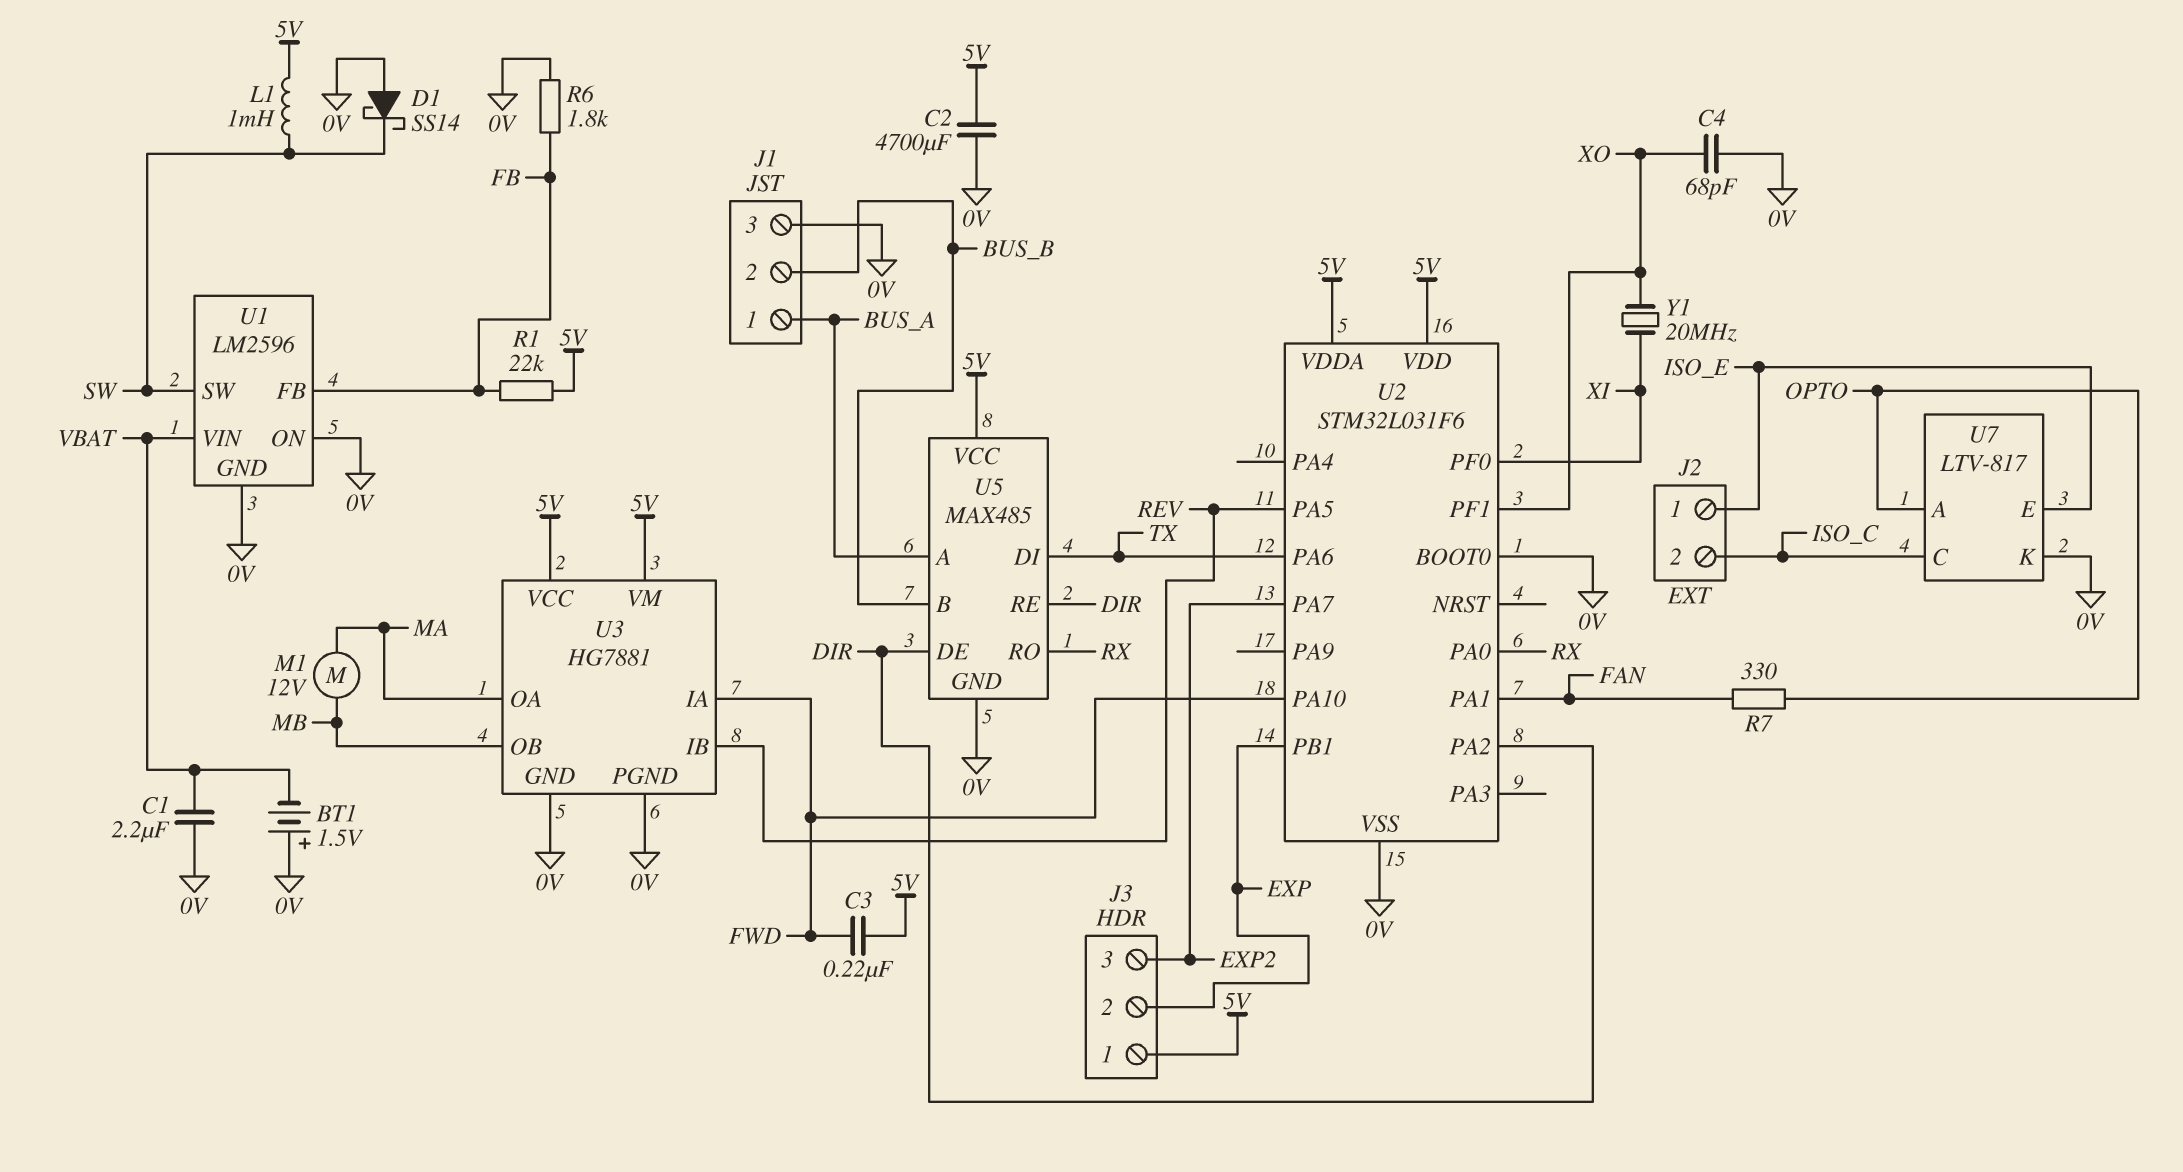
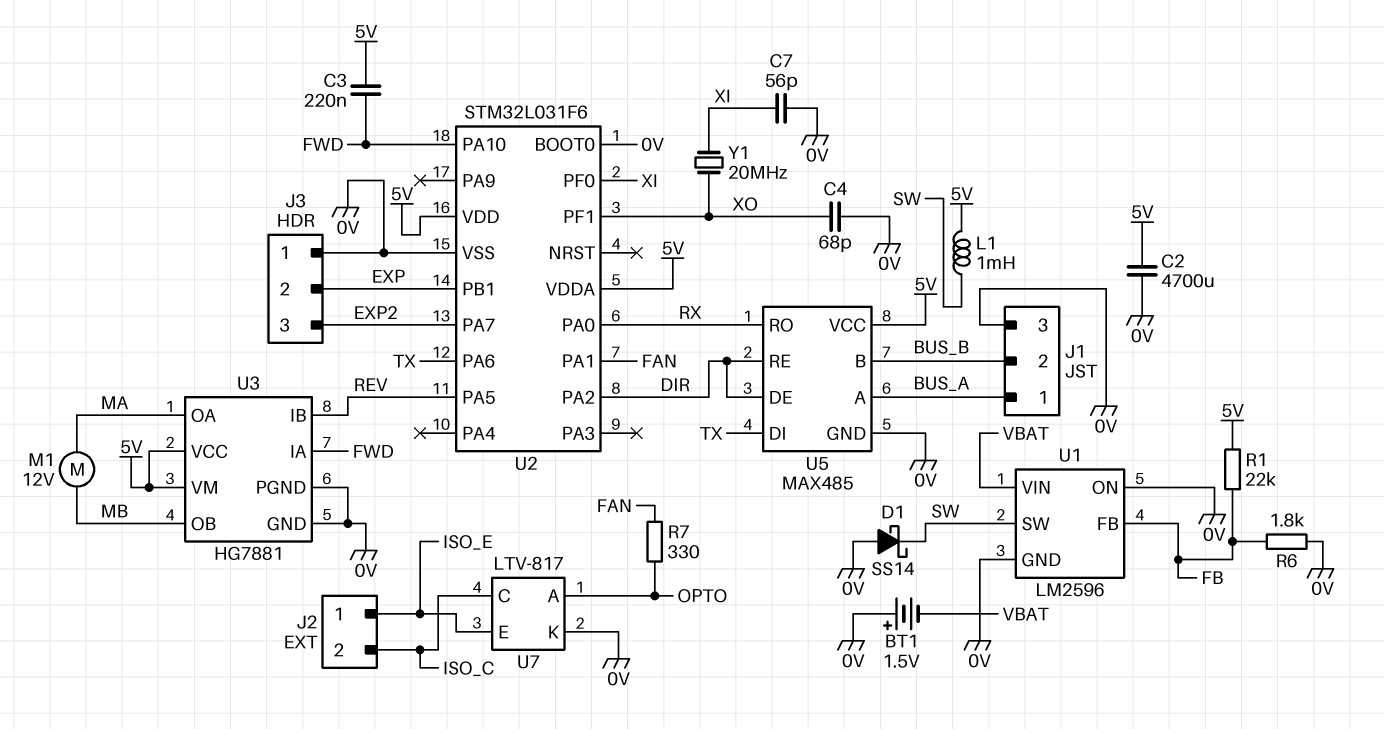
C1: 2.2uF (0V, VBAT) -> none
C7: none -> 56pF (0V, XI)
J3 pin 1: 5V -> 0V

